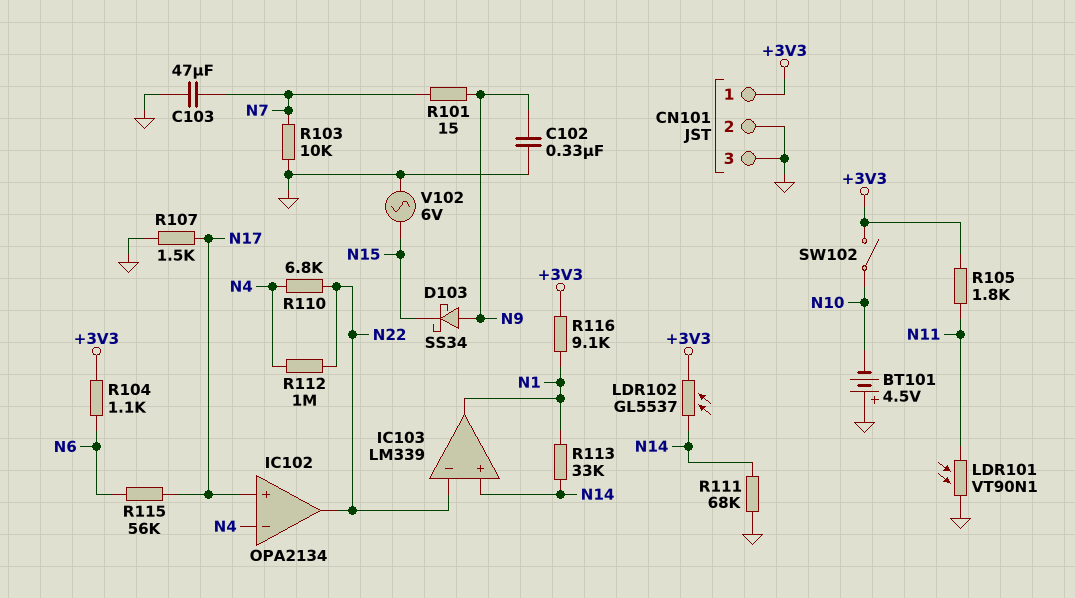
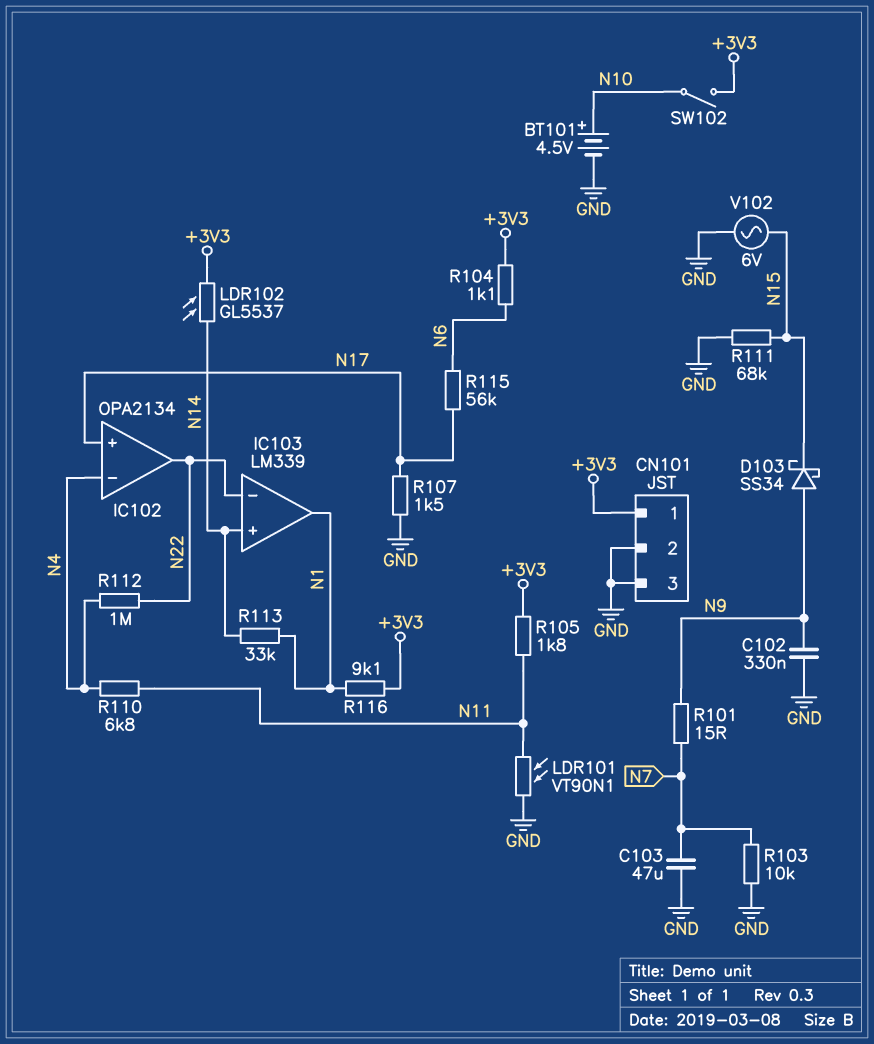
BT101: 4.5V (plus GND, minus N10) -> 4.5V (plus N10, minus GND)
R110: 6.8k (N4, N22) -> 6.8k (N4, N11)
R111: 68k (GND, N14) -> 68k (GND, N15)

